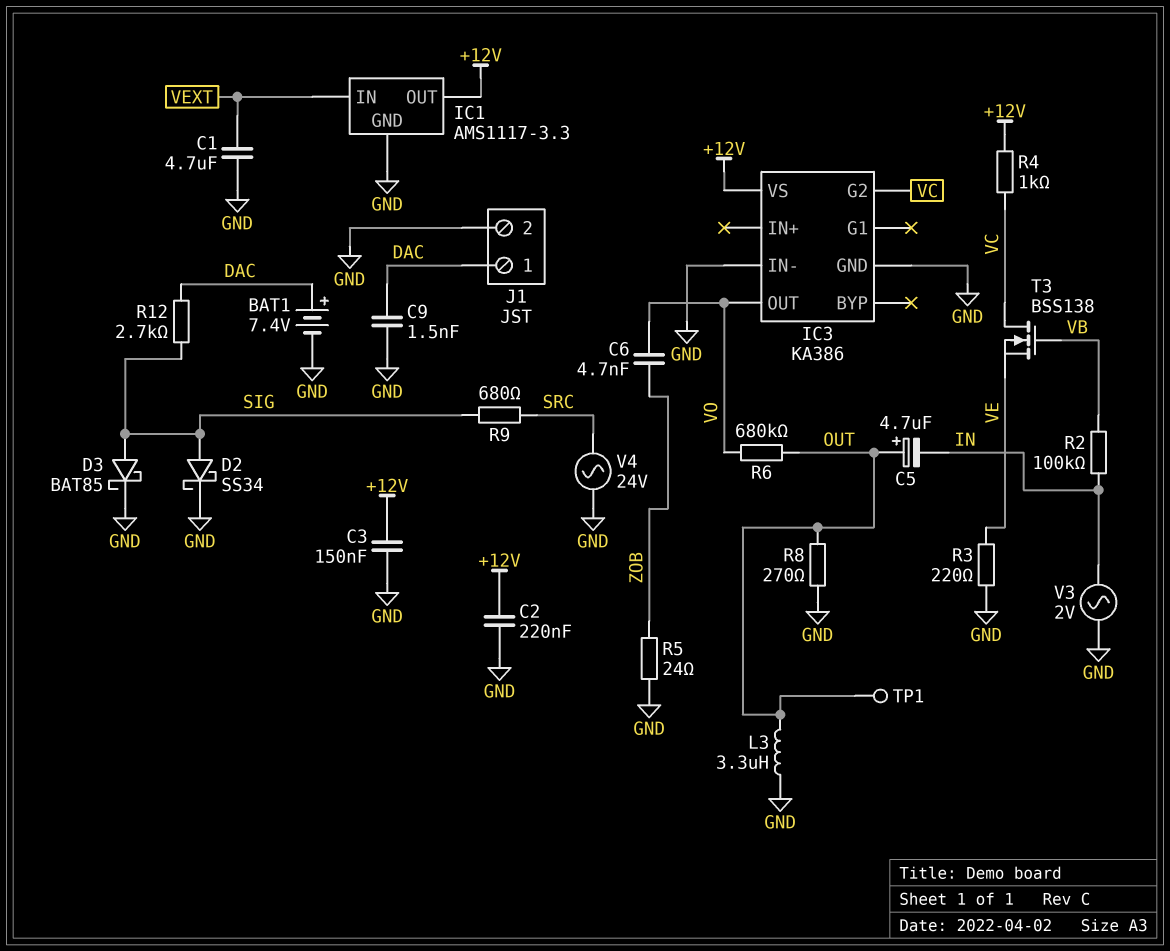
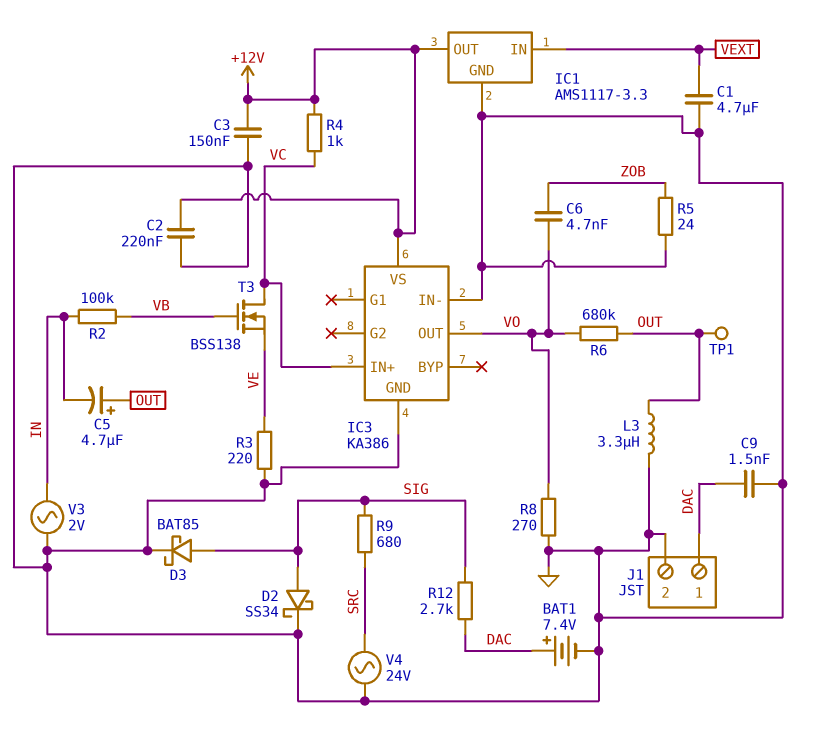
IC3 pin G2: VC -> none
IC3 pin IN+: none -> VC
R8: 270 (GND, OUT) -> 270 (GND, VO)

